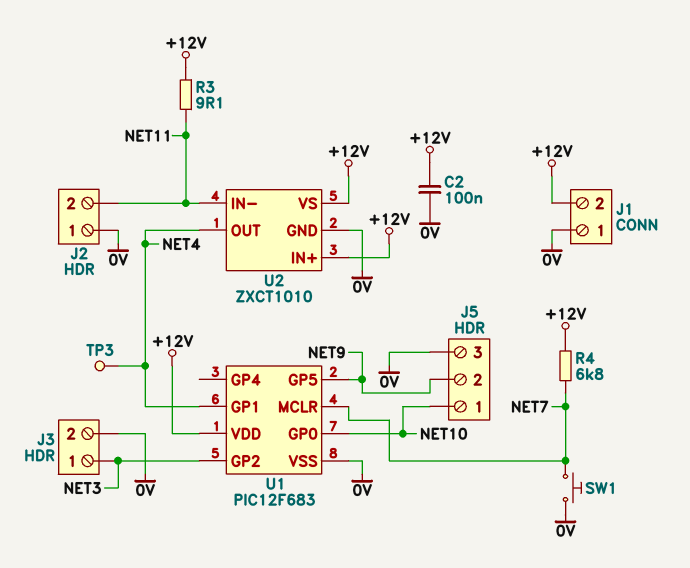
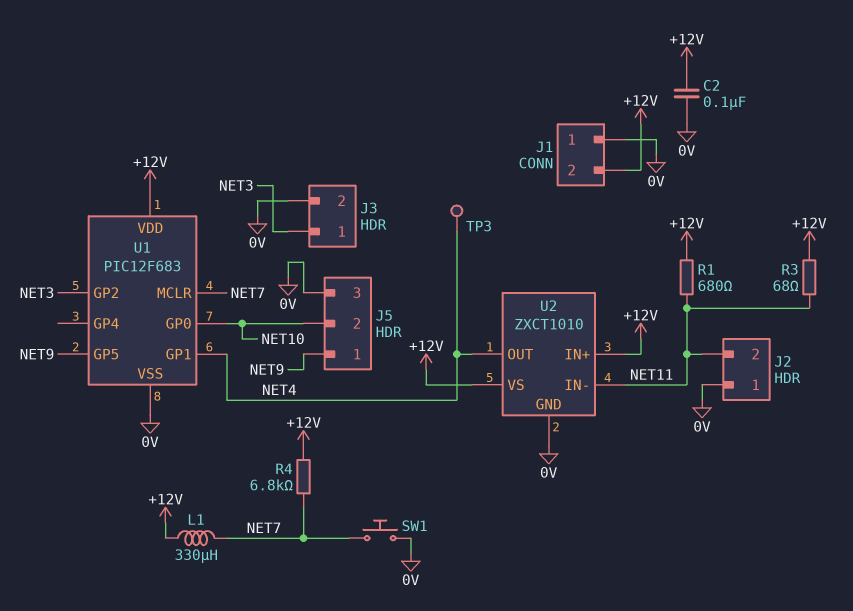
J5 pin 1: NET10 -> NET9
J5 pin 2: NET9 -> NET10
L1: none -> 330uH (+12V, NET7)
R1: none -> 680 (+12V, NET11)
R3: 9.1 (+12V, NET11) -> 68 (+12V, NET11)

